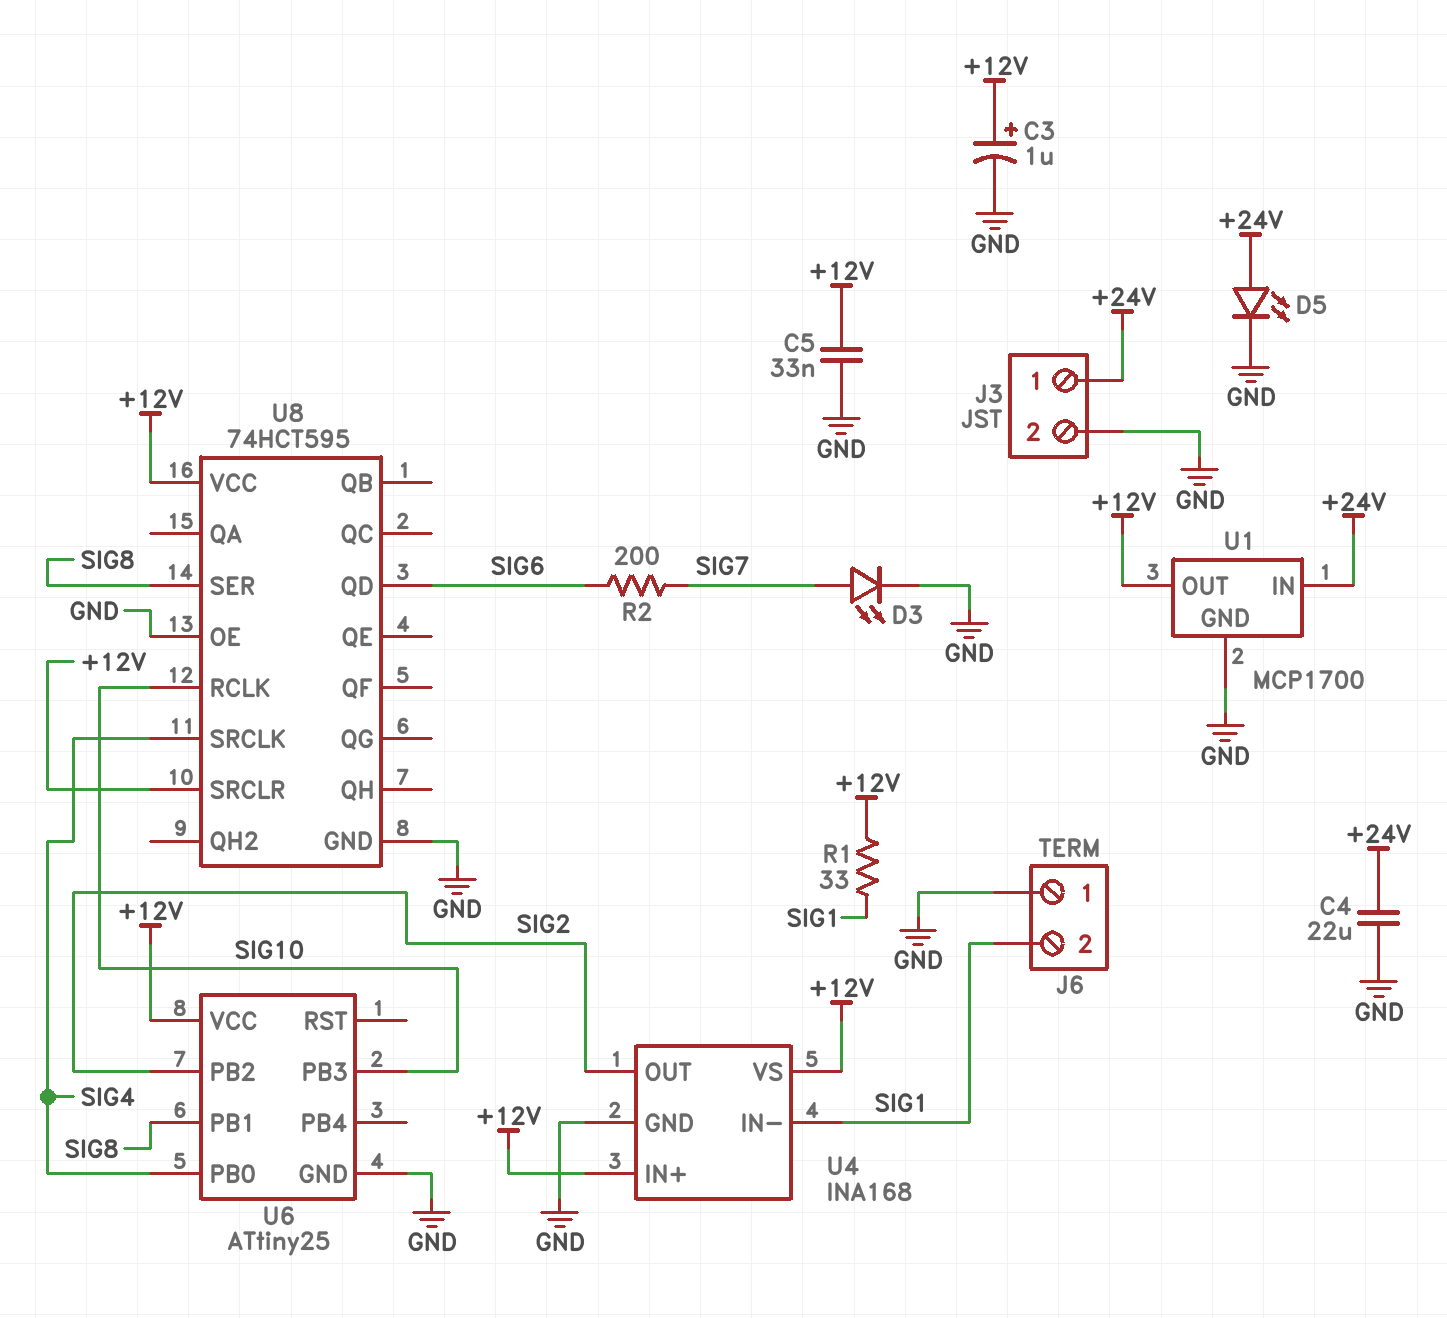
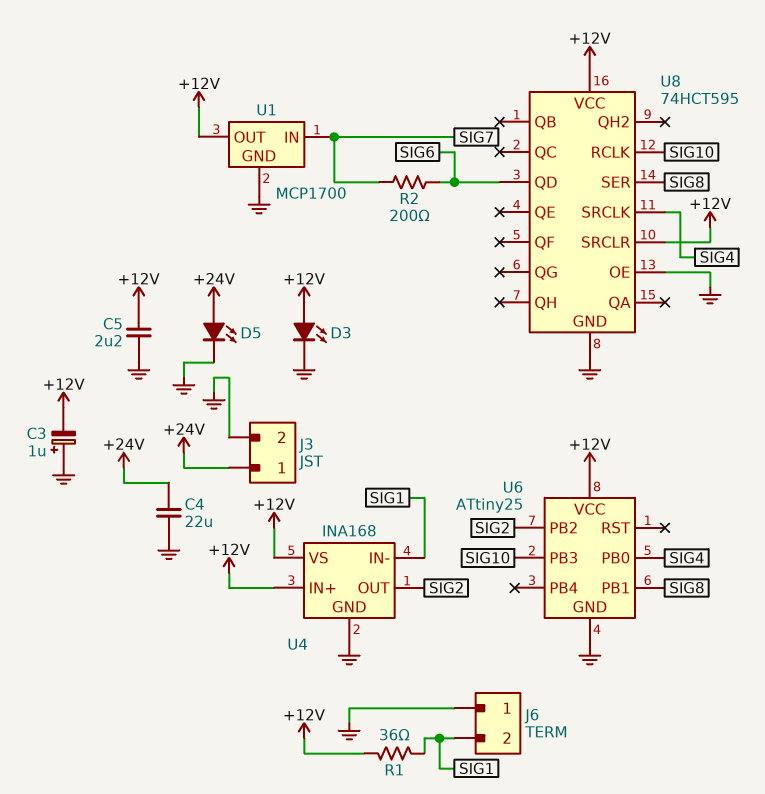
C3: 1uF (plus +12V, minus GND) -> 1uF (plus GND, minus +12V)
C5: 33nF (+12V, GND) -> 2.2uF (+12V, GND)
D3: LED (A SIG7, K GND) -> LED (A +12V, K GND)
R1: 33 (+12V, SIG1) -> 36 (+12V, SIG1)
U1 pin IN: +24V -> SIG7

